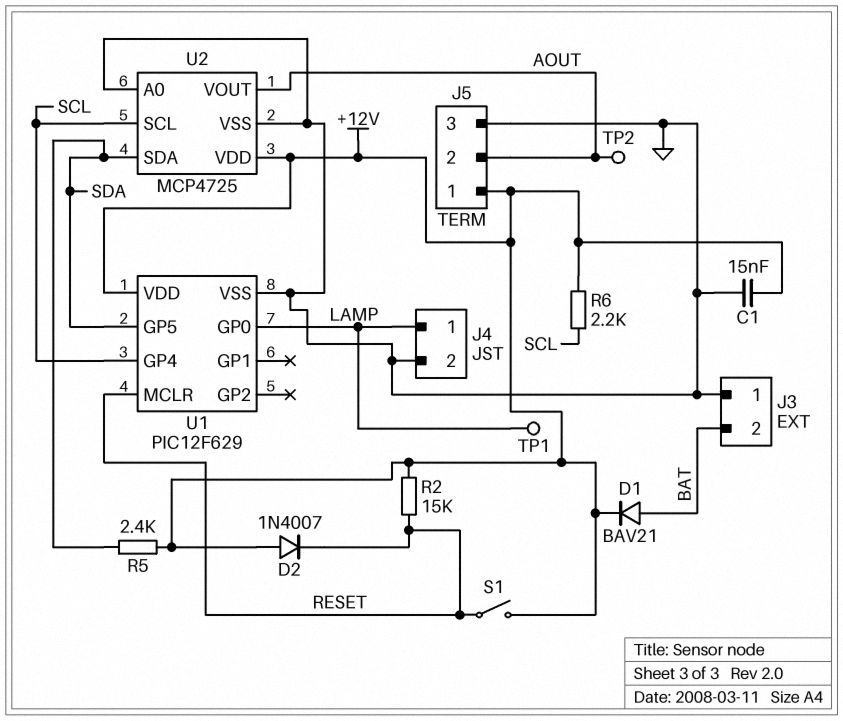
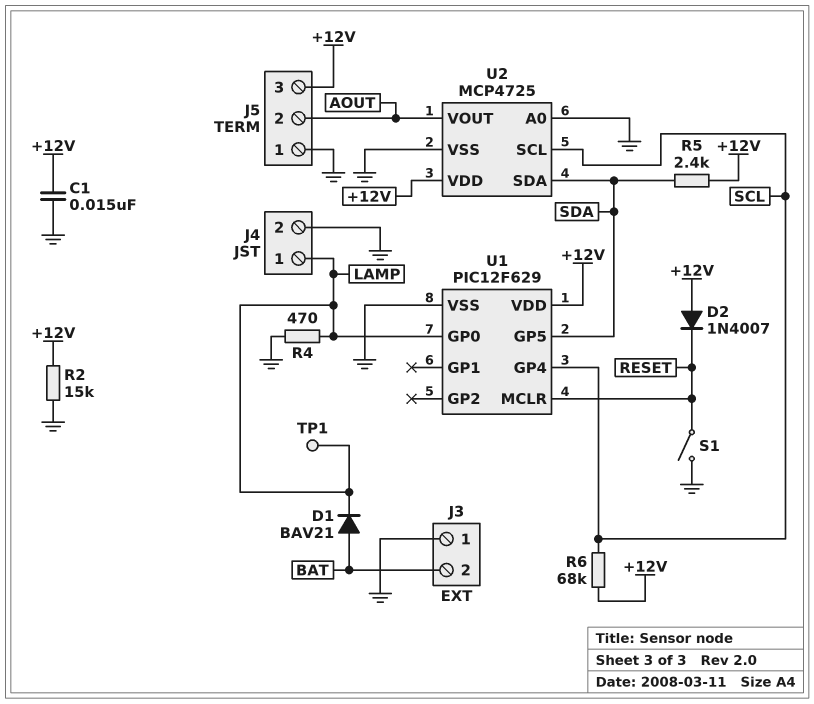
D1: diode BAV21 (A BAT, K +12V) -> diode BAV21 (A BAT, K LAMP)
J5 pin 1: +12V -> GND
J5 pin 3: GND -> +12V
R2: 15k (+12V, RESET) -> 15k (+12V, GND)
R4: none -> 470 (GND, LAMP)
R6: 2.2k (+12V, SCL) -> 68k (+12V, SCL)
S1: switch (+12V, RESET) -> switch (GND, RESET)
TP2: test point (AOUT) -> none

